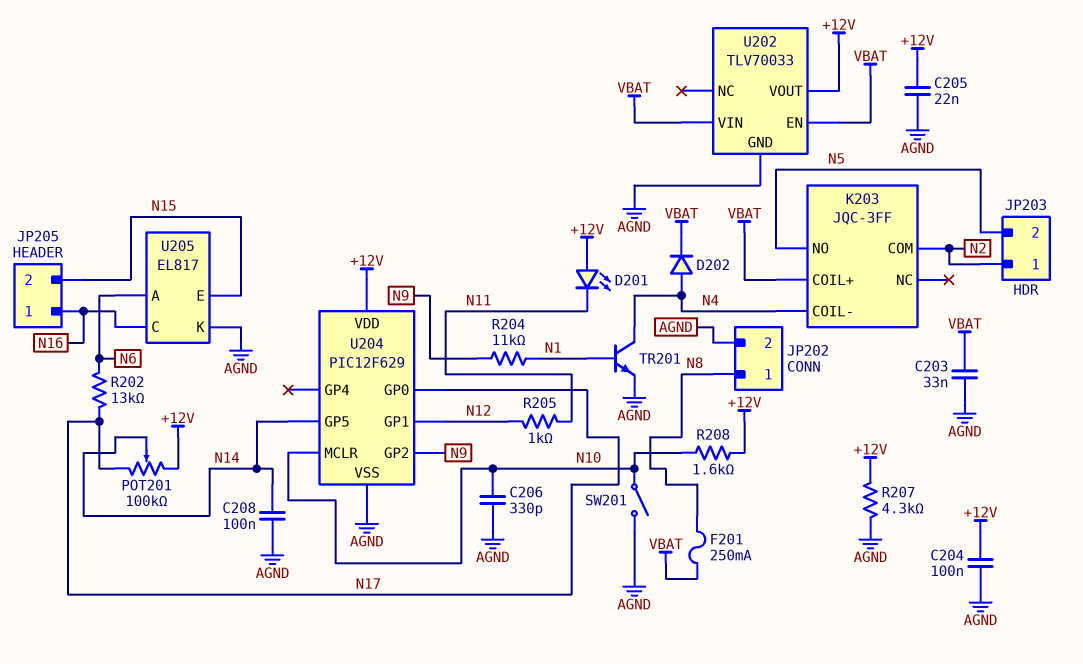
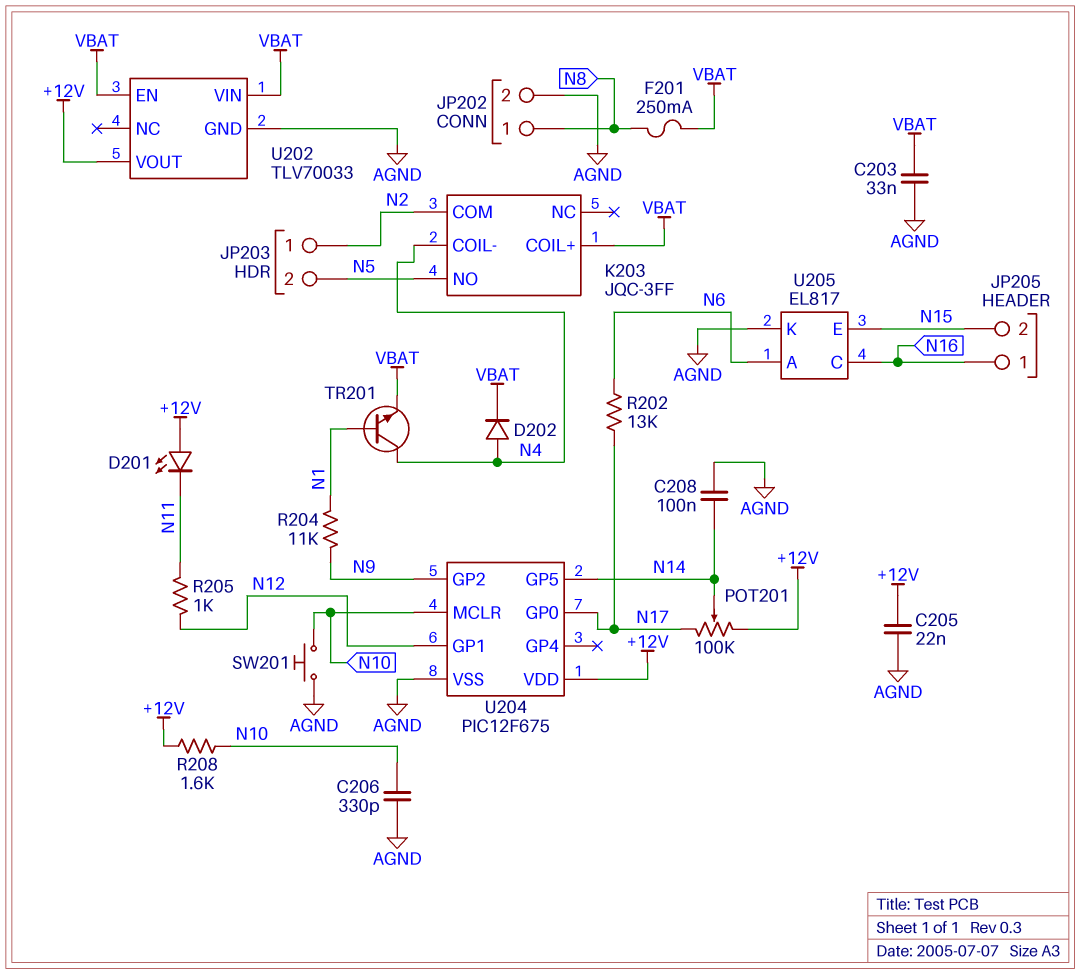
C204: 100nF (+12V, AGND) -> none
R207: 4.3k (+12V, AGND) -> none
SW201: switch (AGND, N10) -> button (AGND, N10)
TR201: NPN (B N1, C N4, E AGND) -> NPN (B N1, C N4, E VBAT)
U204: PIC12F629 -> PIC12F675

